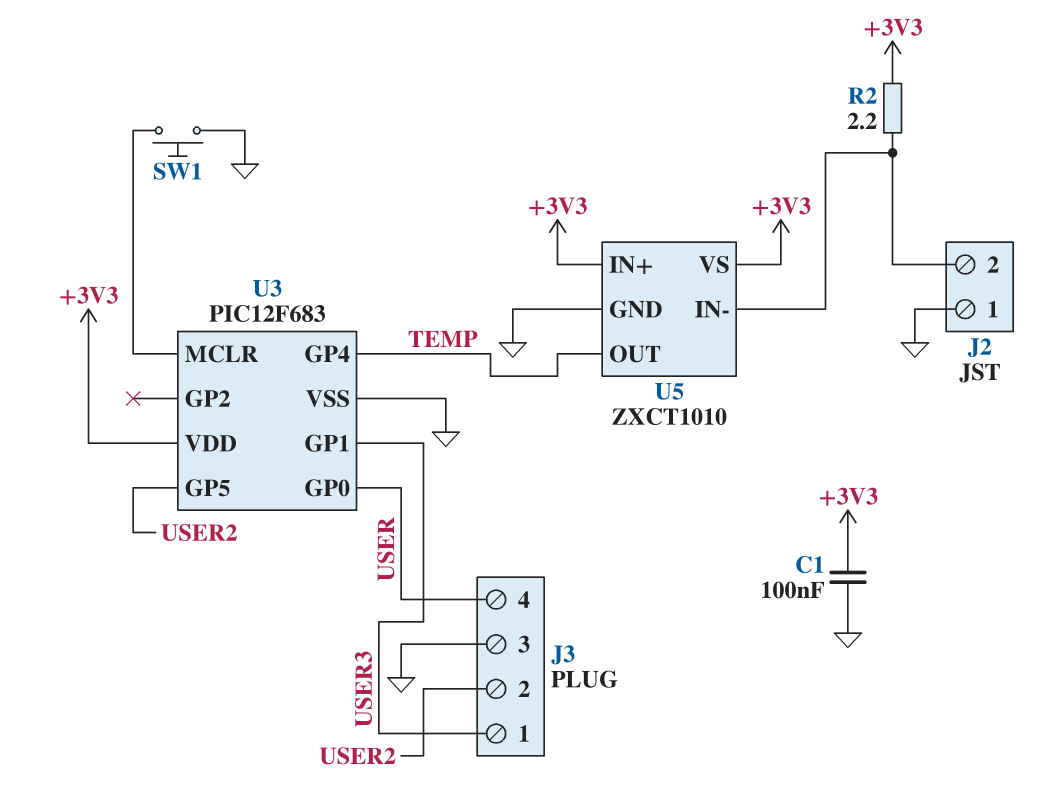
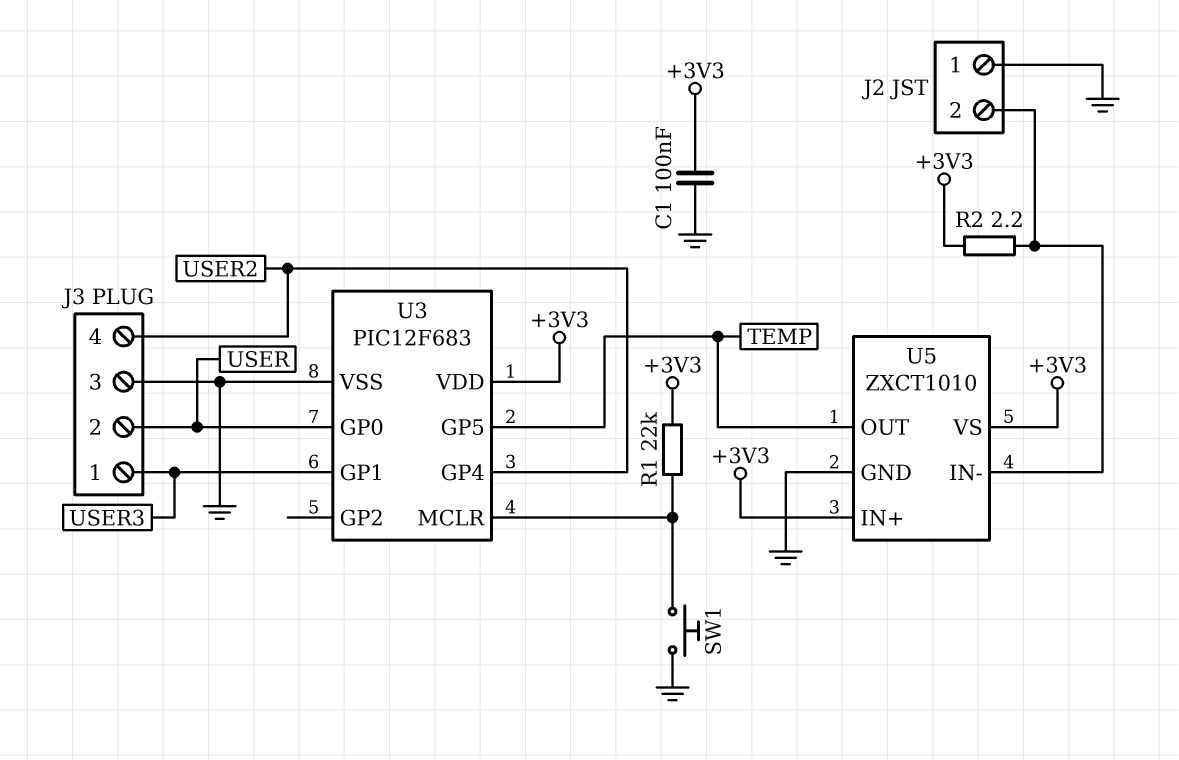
J3 pin 2: USER2 -> USER
J3 pin 4: USER -> USER2
R1: none -> 22k (+3V3, U3/MCLR)
U3 pin GP4: TEMP -> USER2
U3 pin GP5: USER2 -> TEMP

